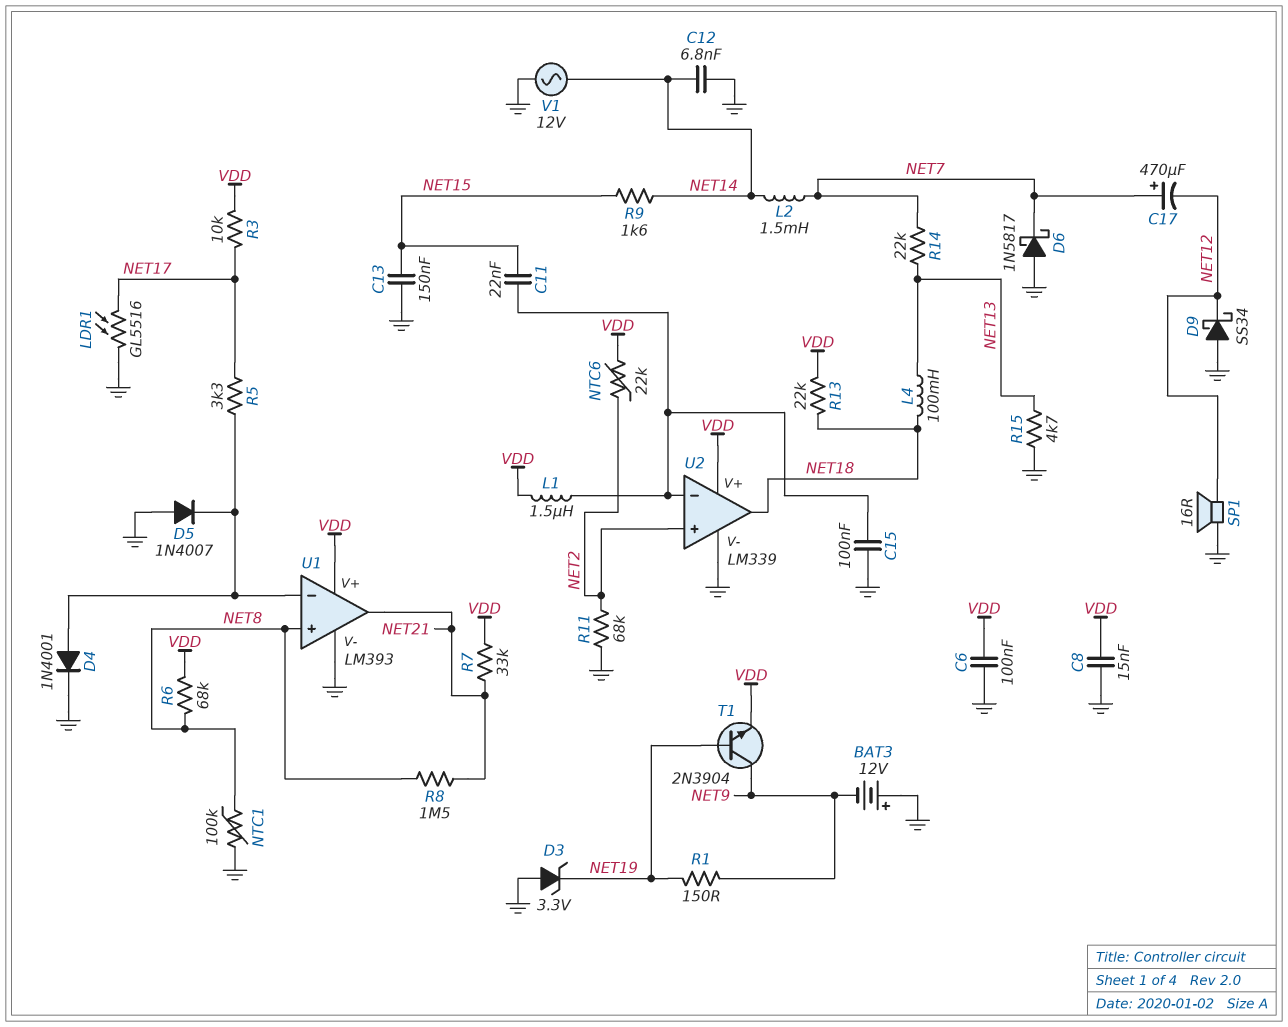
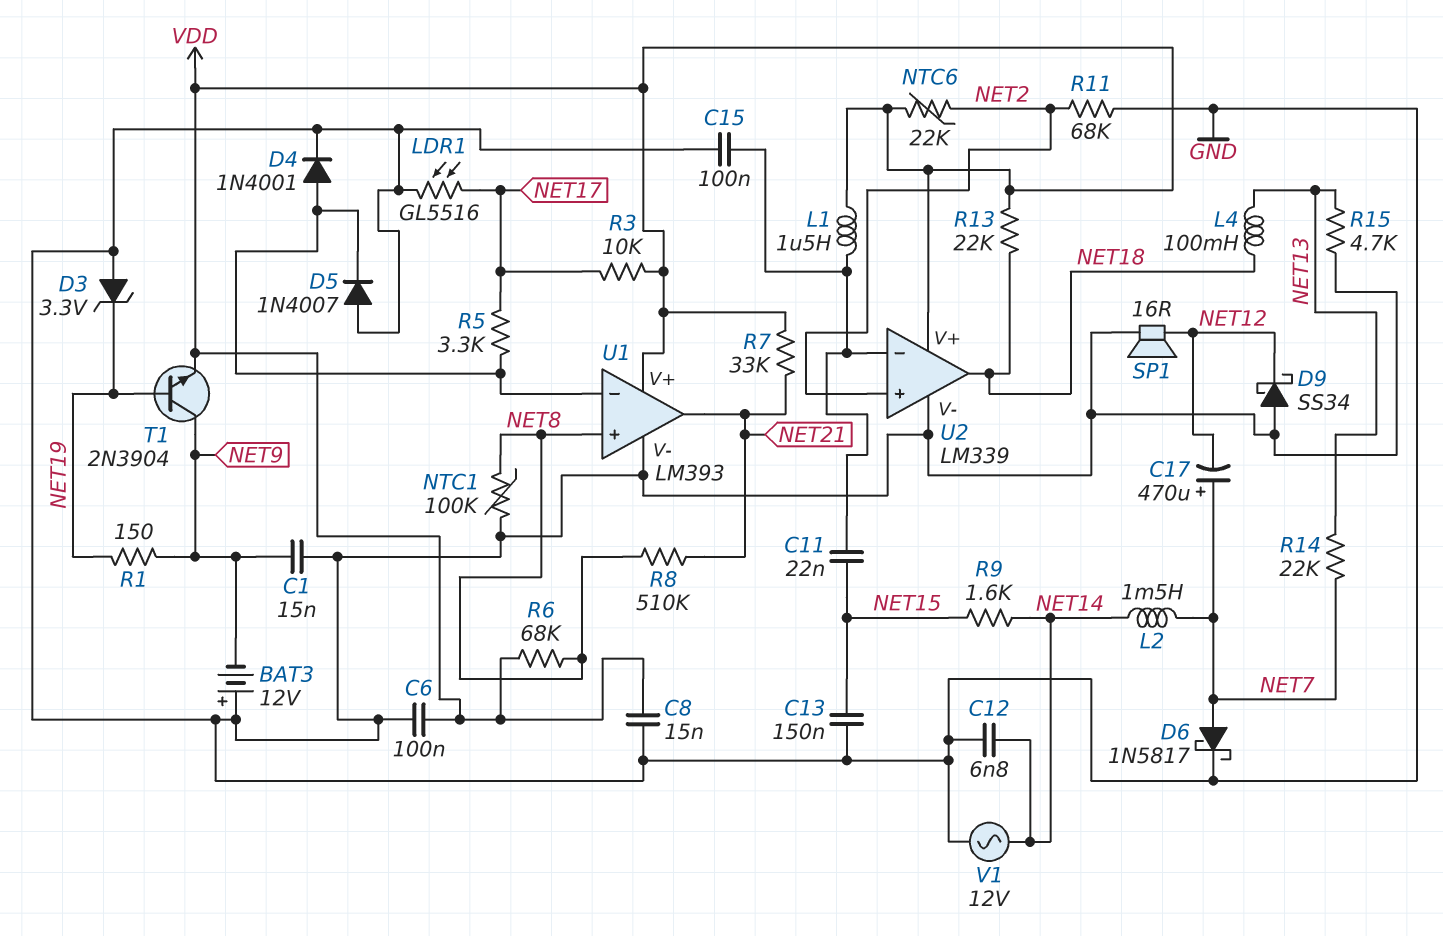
C1: none -> 15nF (GND, NET9)
D6: schottky 1N5817 (A GND, K NET7) -> schottky 1N5817 (A NET7, K GND)
R8: 1.5M (NET8, NET21) -> 510k (NET8, NET21)

